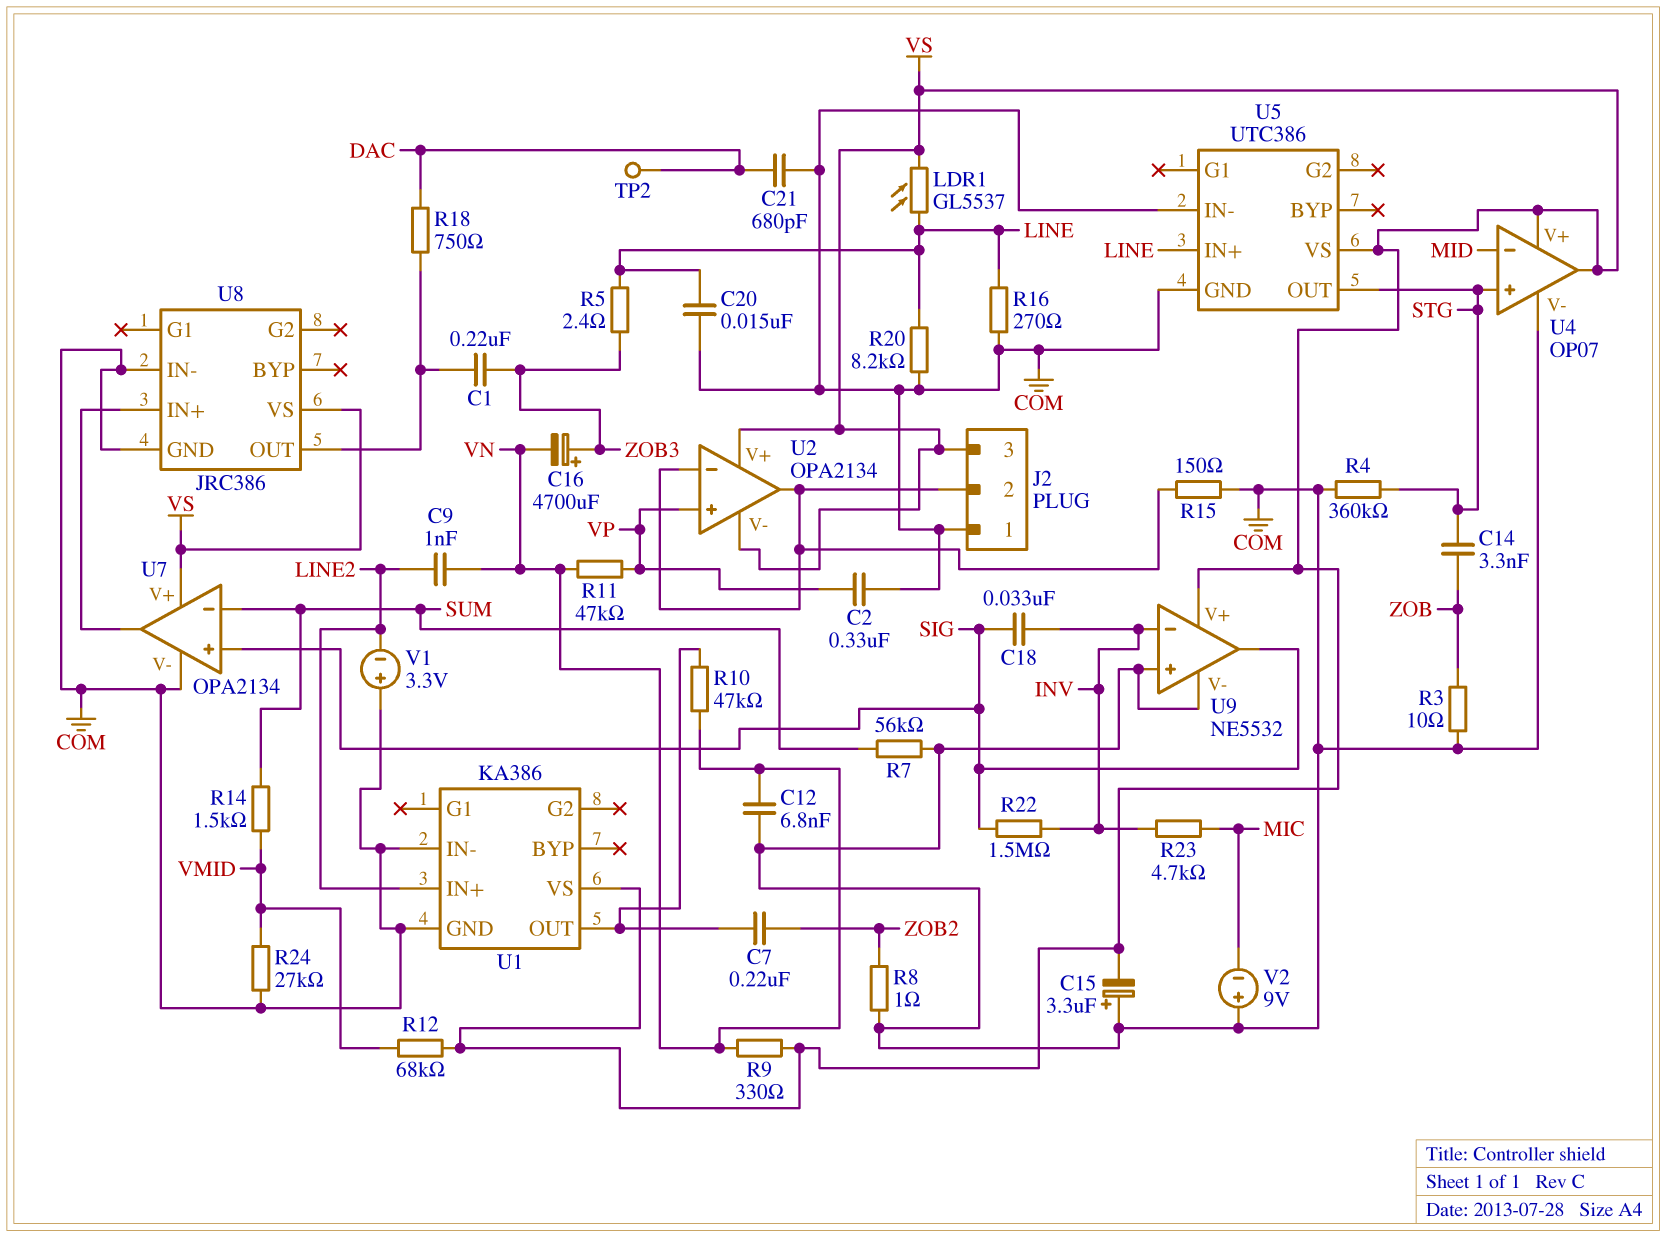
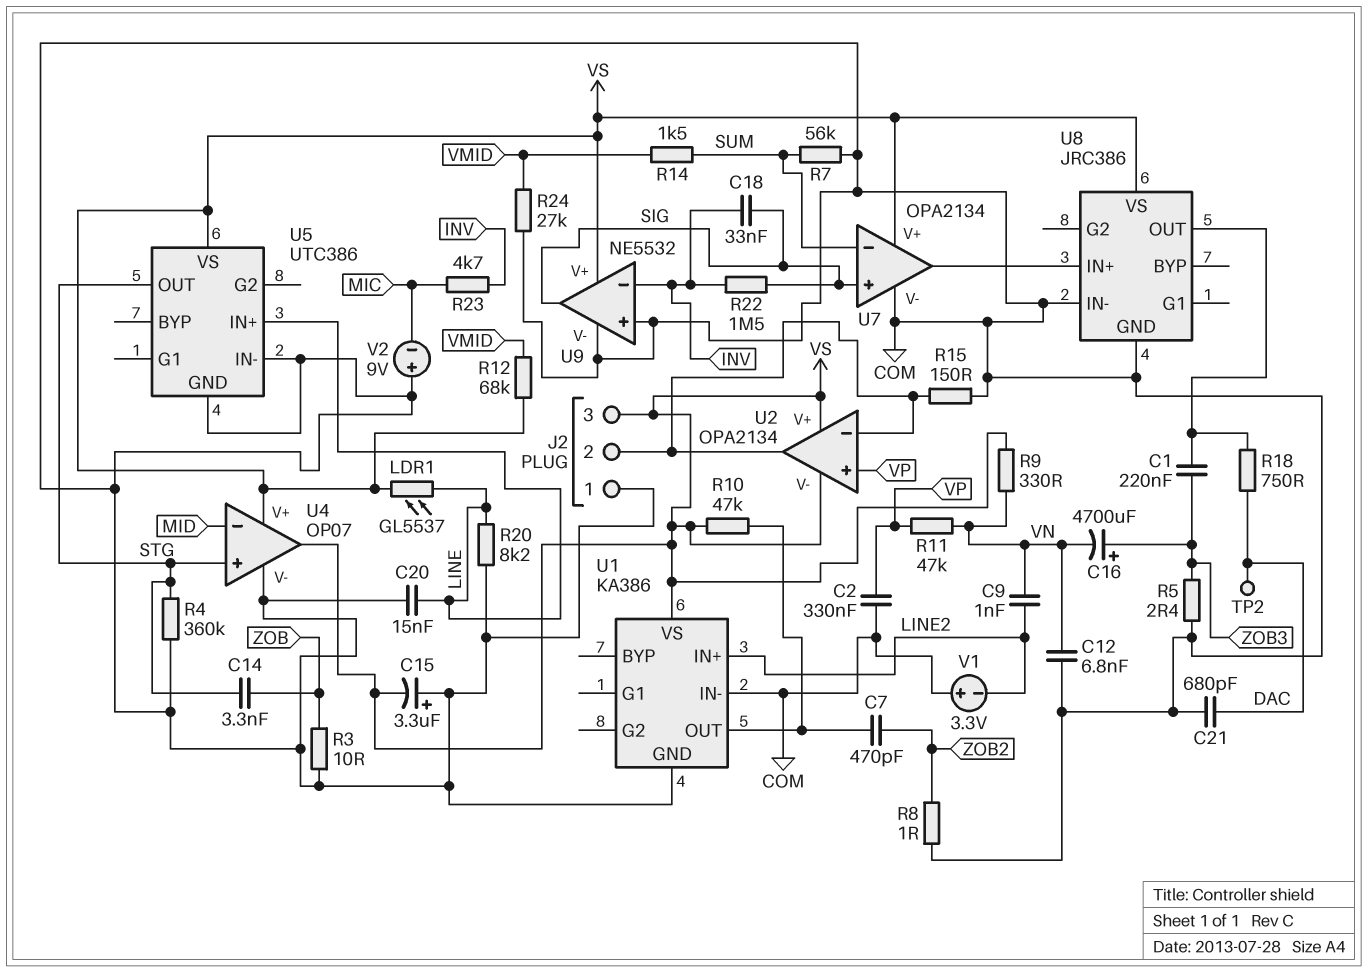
C7: 220nF (U1/OUT, ZOB2) -> 470pF (U1/OUT, ZOB2)
R5: 2.4 (LINE, ZOB3) -> 2.4 (COM, ZOB3)
R10: 47k (U1/OUT, VN) -> 47k (U1/OUT, VS)
R16: 270 (COM, LINE) -> none

